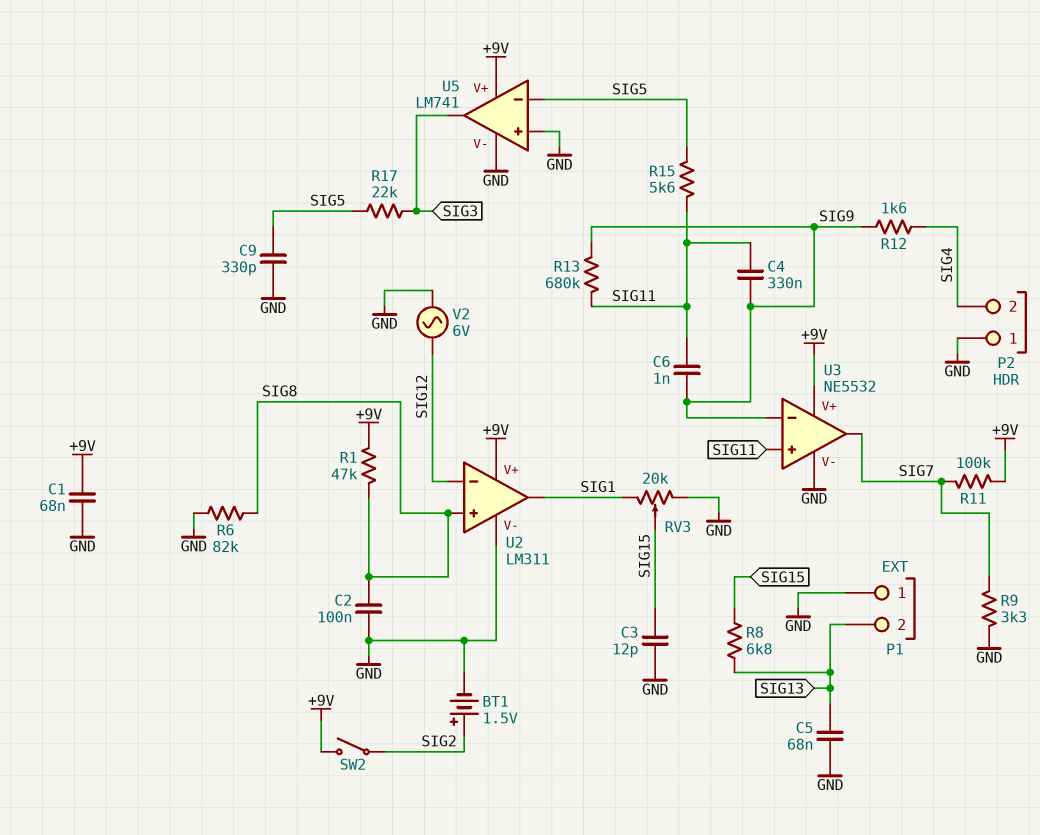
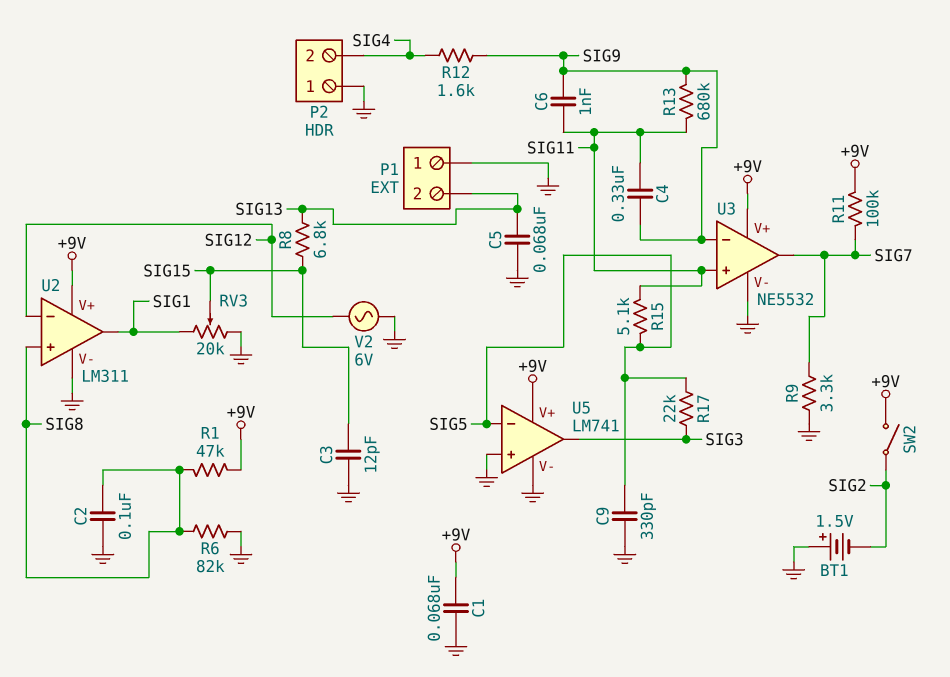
BT1: 1.5V (plus SIG2, minus GND) -> 1.5V (plus GND, minus SIG2)
R15: 5.6k (SIG5, SIG11) -> 5.1k (SIG5, SIG11)

